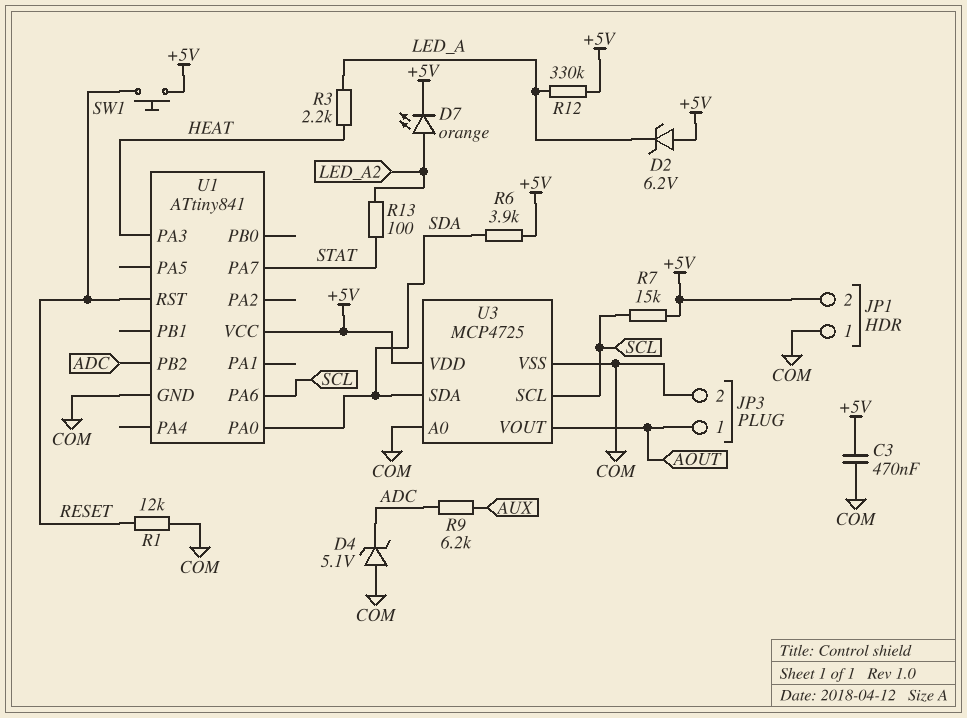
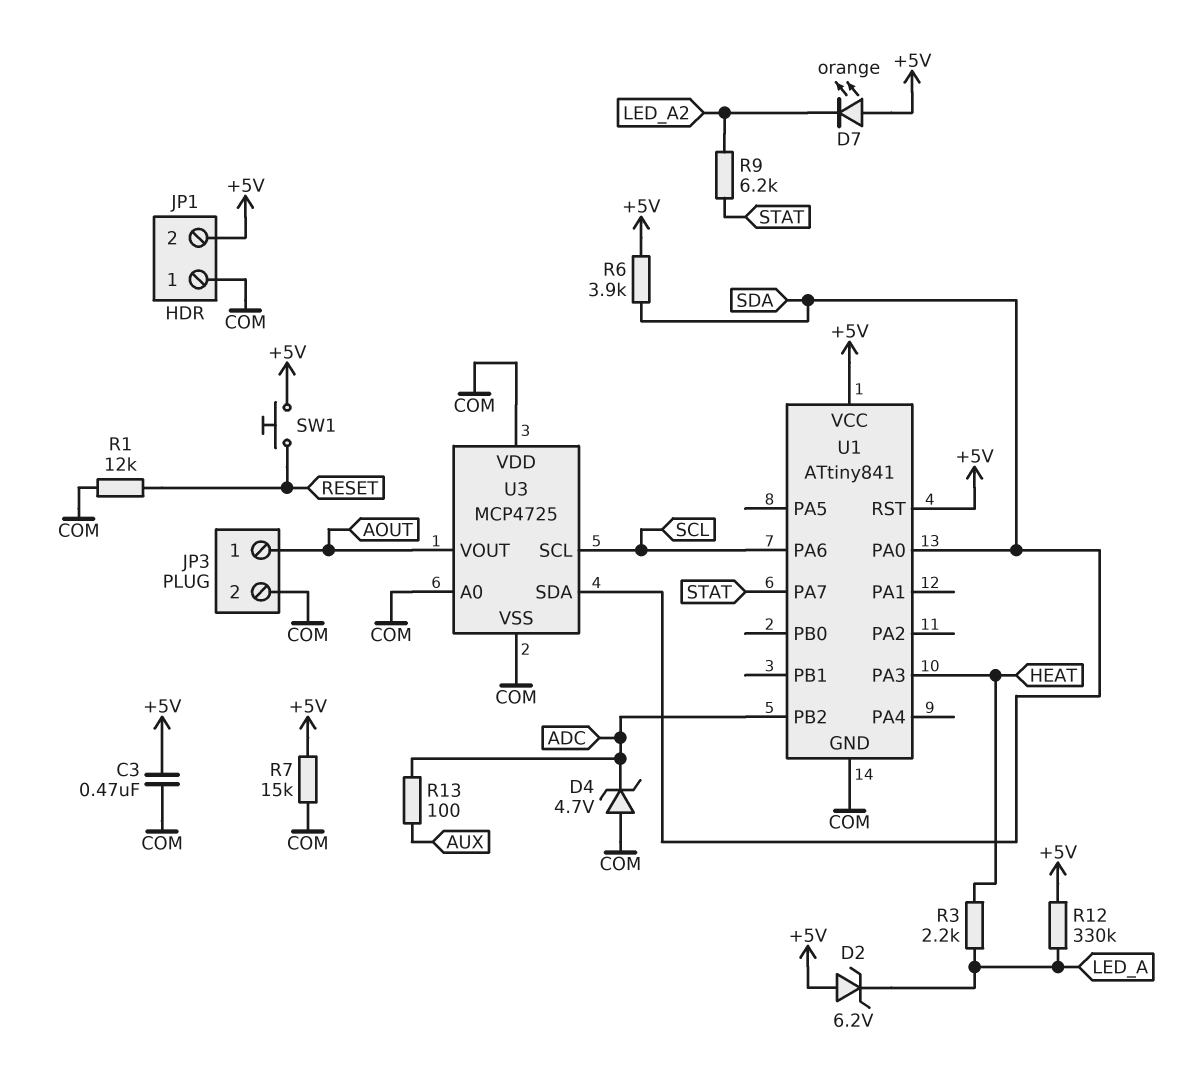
D4: zener 5.1V (A COM, K ADC) -> zener 4.7V (A COM, K ADC)
D7: LED orange (A LED_A2, K +5V) -> LED orange (A +5V, K LED_A2)
R7: 15k (+5V, SCL) -> 15k (+5V, COM)
R9: 6.2k (ADC, AUX) -> 6.2k (LED_A2, STAT)
R13: 100 (LED_A2, STAT) -> 100 (ADC, AUX)
U1 pin RST: RESET -> +5V
U3 pin VDD: +5V -> COM

